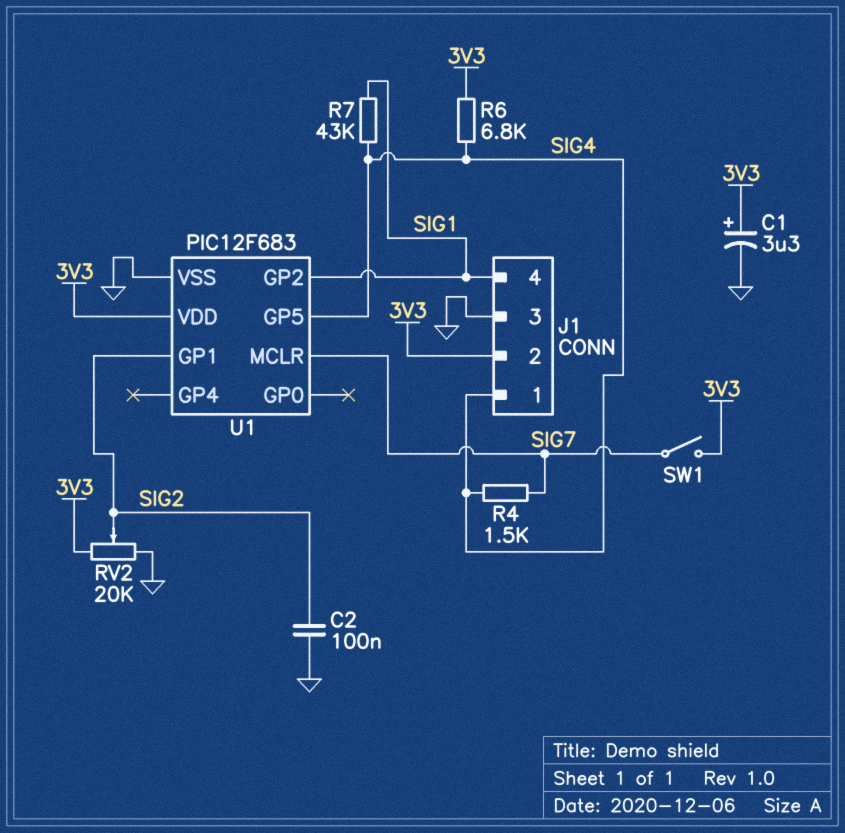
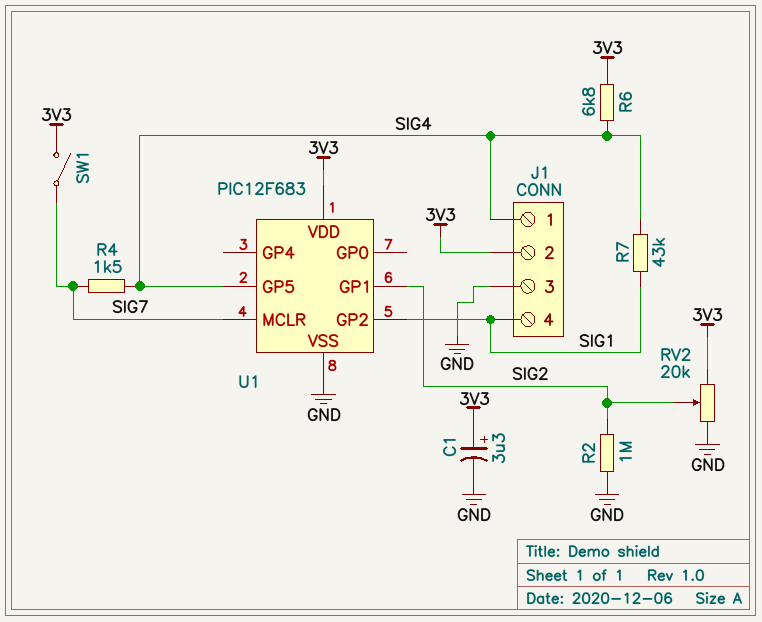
C2: 100nF (GND, SIG2) -> none
R2: none -> 1M (GND, SIG2)

